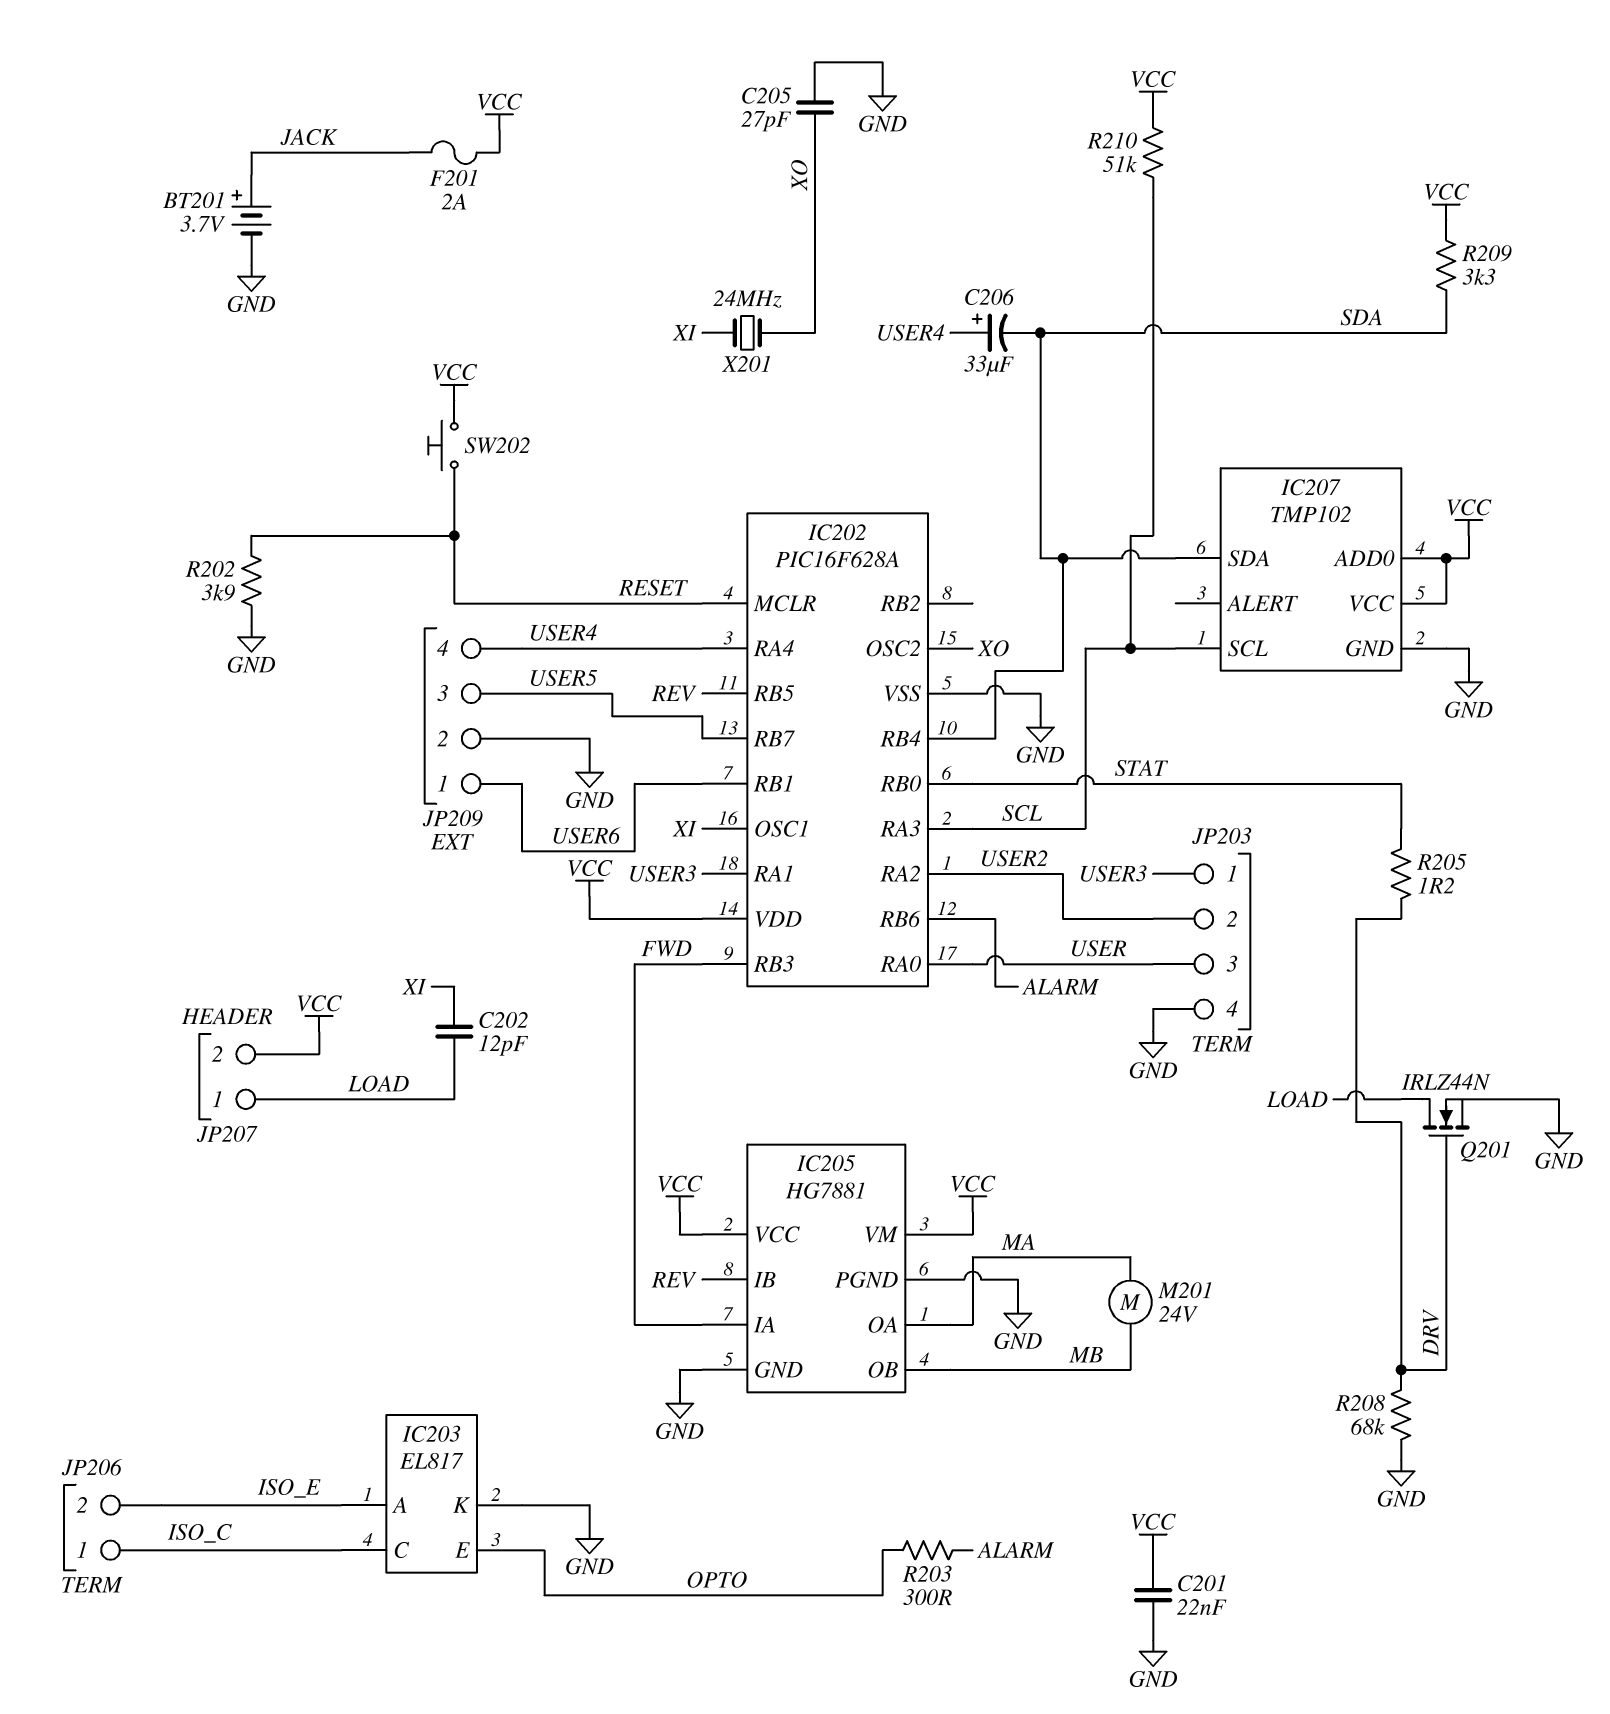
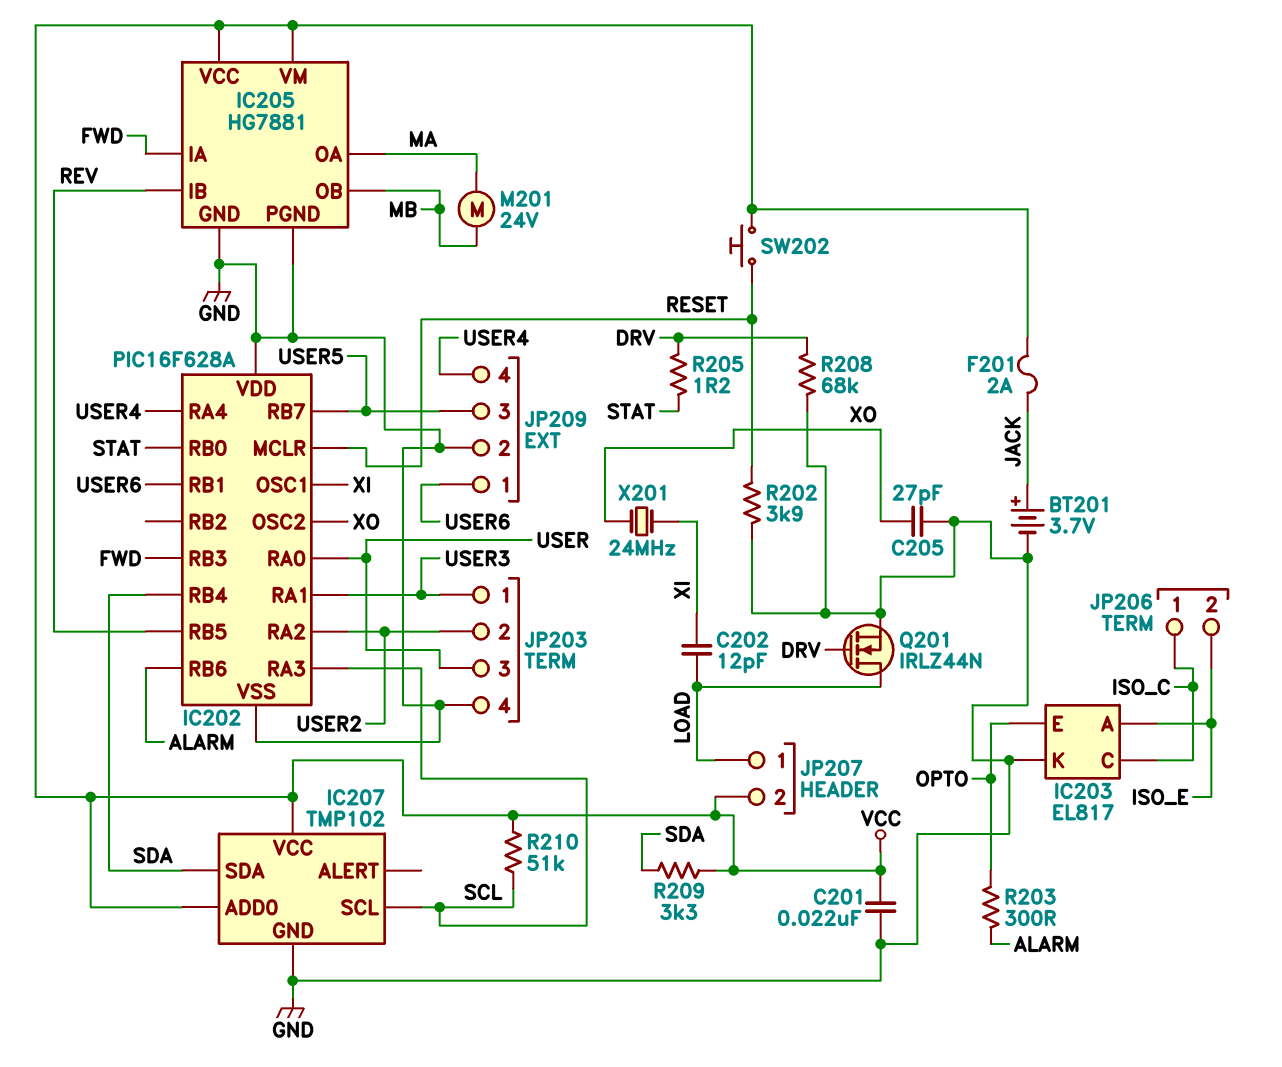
C206: 33uF (plus USER4, minus SDA) -> none
IC202 pin VDD: VCC -> GND

